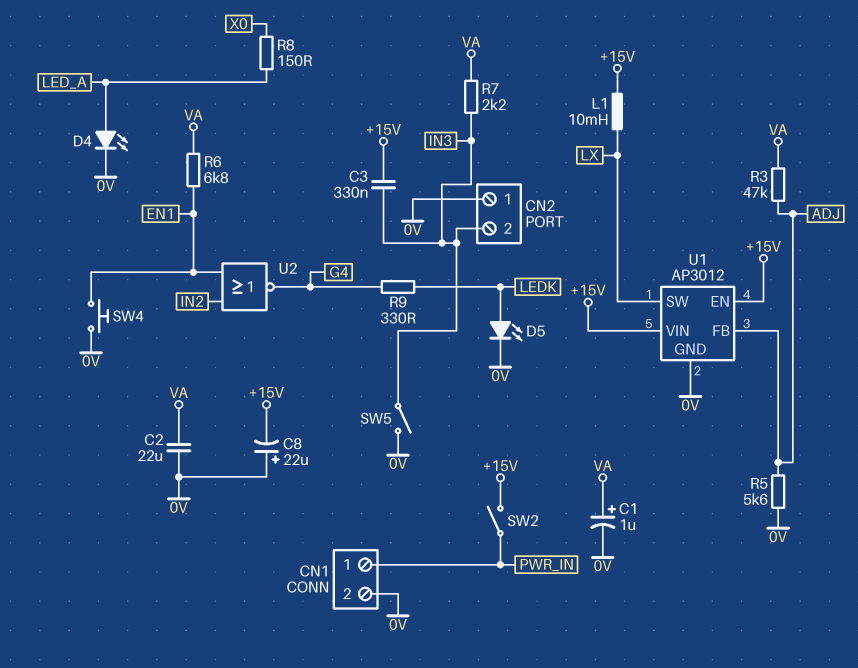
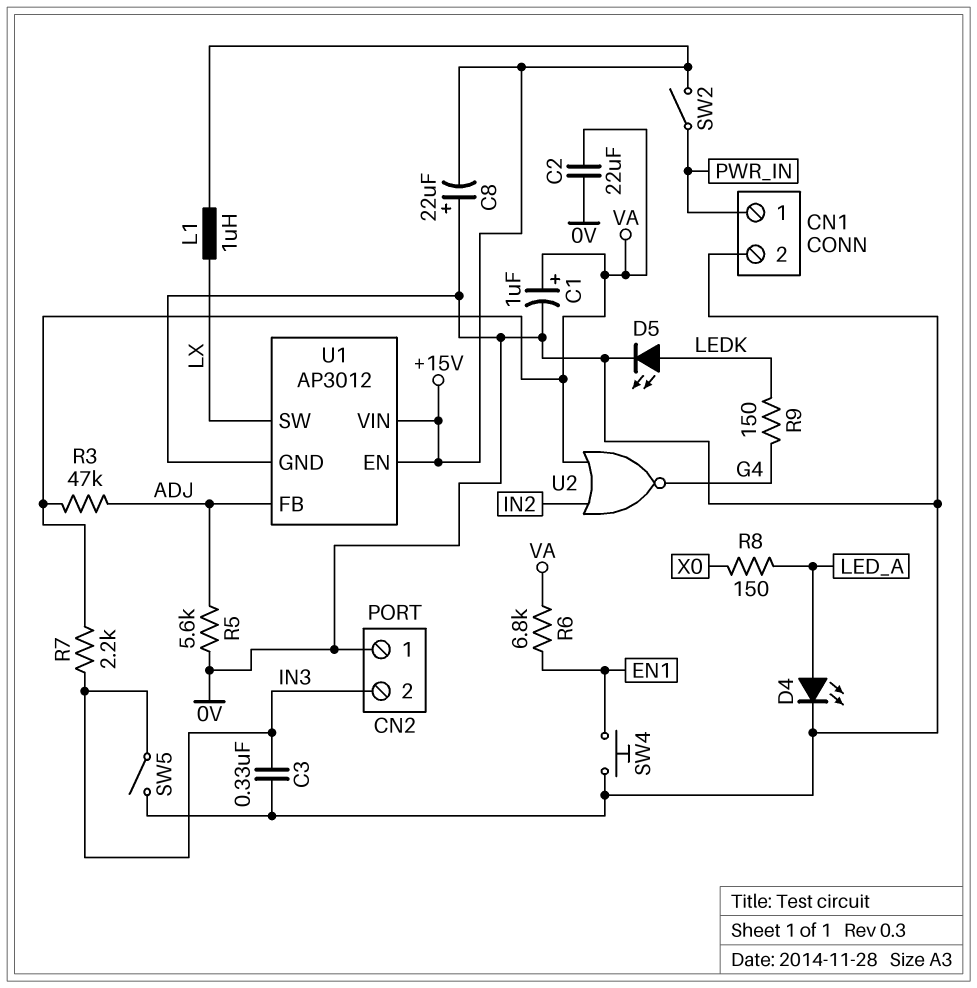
C3: 330nF (+15V, IN3) -> 330nF (0V, IN3)
L1: 10mH (+15V, LX) -> 1uH (+15V, LX)
R9: 330 (G4, LEDK) -> 150 (G4, LEDK)
U2: NOR (in EN1, in IN2, out G4) -> NOR (in IN2, in VA, out G4)

